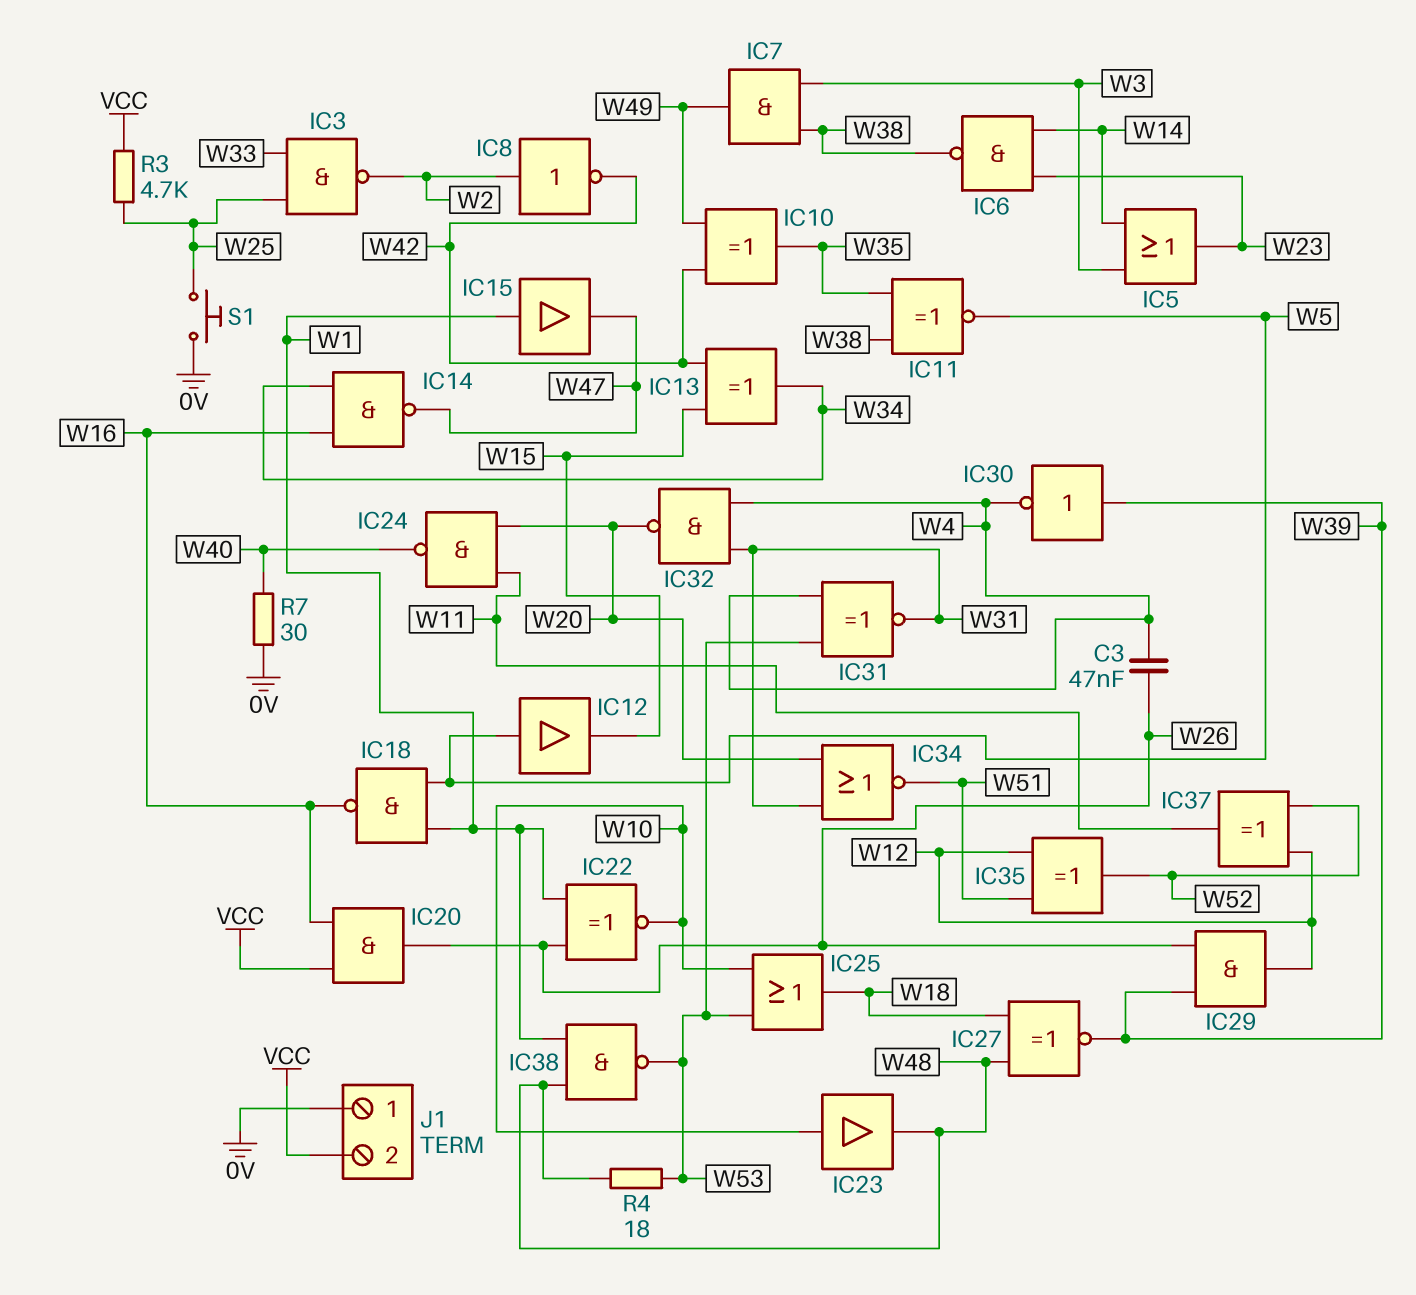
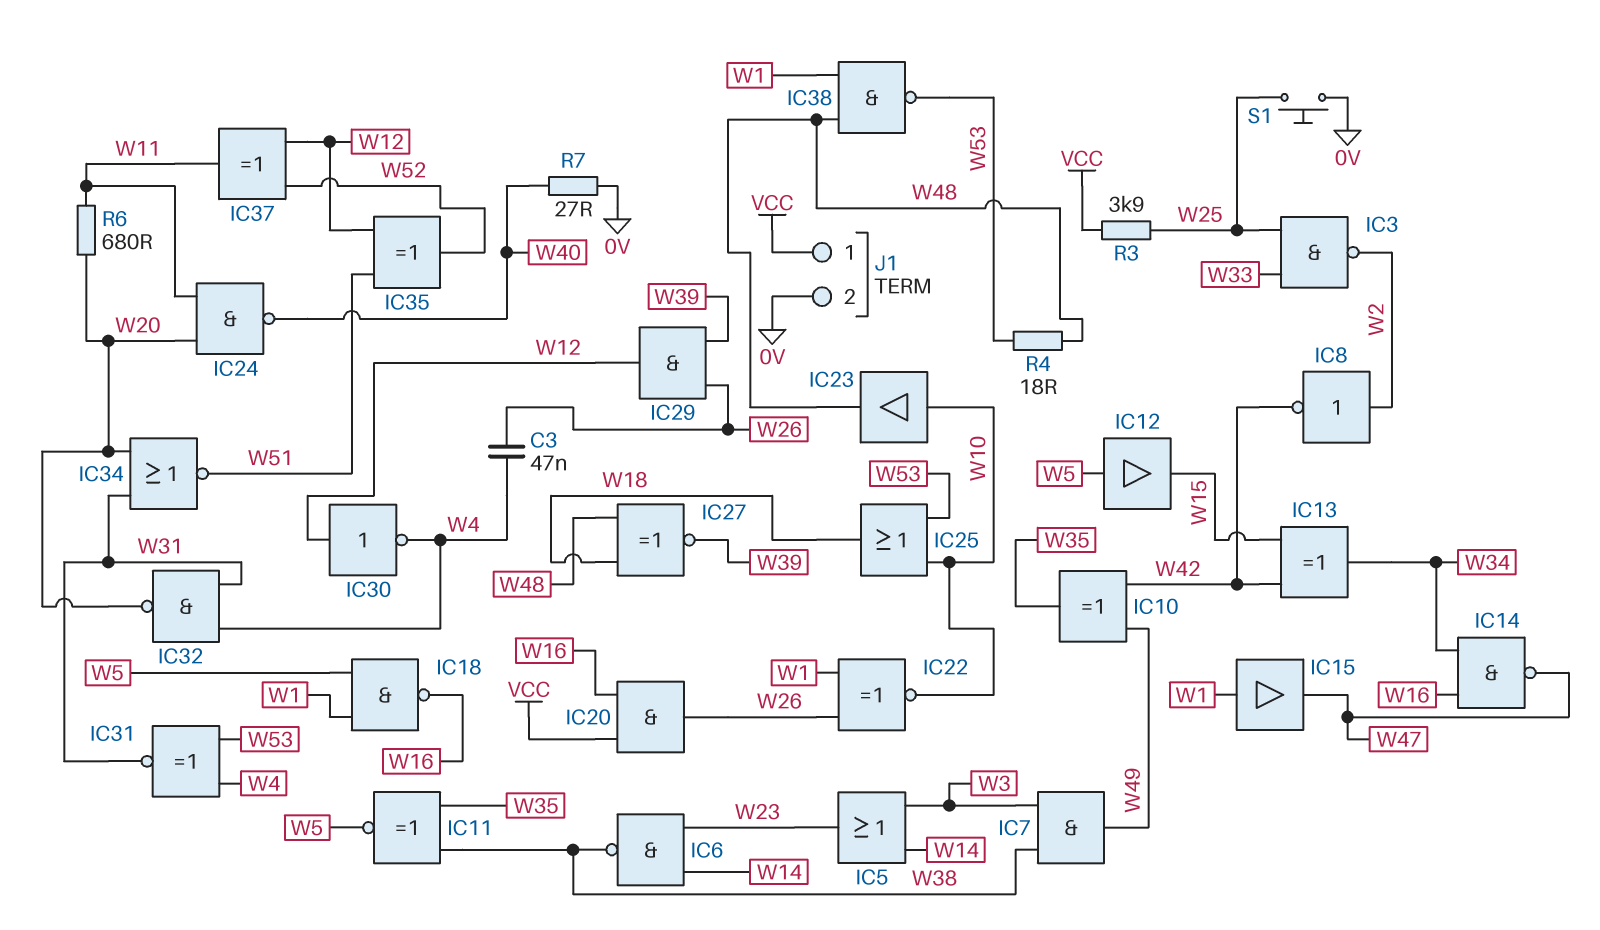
IC30: NOT (in W39, out W4) -> NOT (in W12, out W4)
J1 pin 1: 0V -> VCC
J1 pin 2: VCC -> 0V
R3: 4.7k (VCC, W25) -> 3.9k (VCC, W25)
R6: none -> 680 (W11, W20)
R7: 30 (0V, W40) -> 27 (0V, W40)

